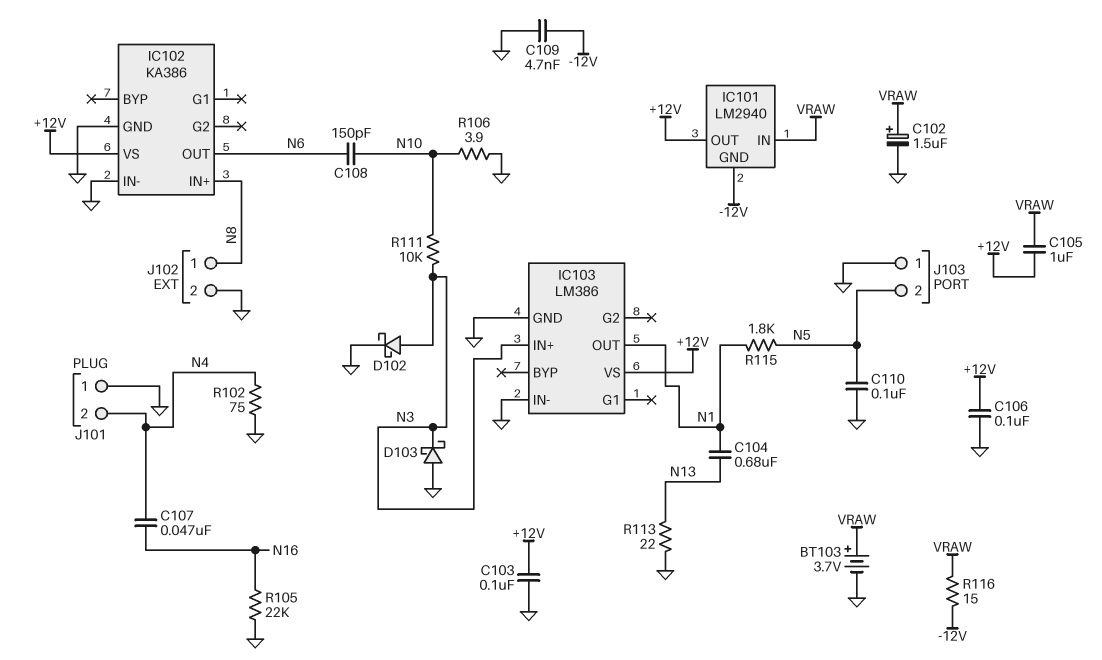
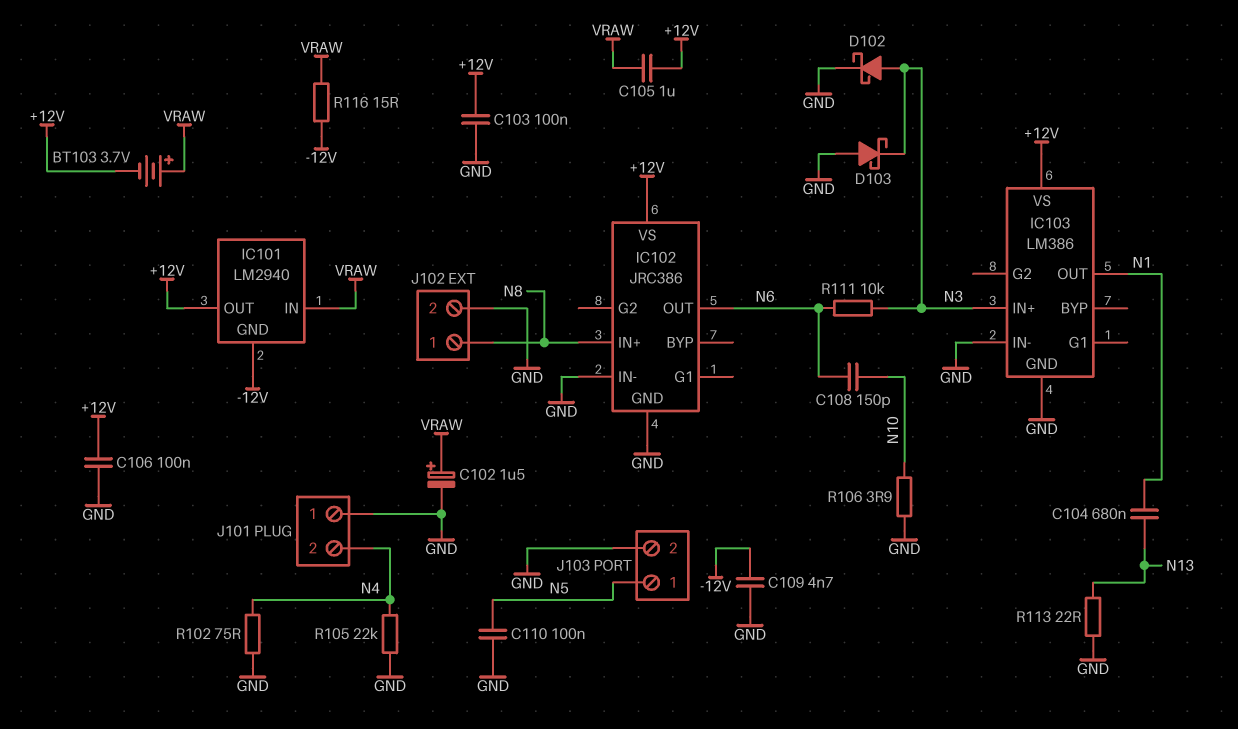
BT103: 3.7V (plus VRAW, minus GND) -> 3.7V (plus VRAW, minus +12V)
C107: 47nF (N4, N16) -> none
IC102: KA386 -> JRC386
J103 pin 1: GND -> N5
J103 pin 2: N5 -> GND
R105: 22k (GND, N16) -> 22k (GND, N4)
R111: 10k (N3, N10) -> 10k (N3, N6)
R115: 1.8k (N1, N5) -> none

